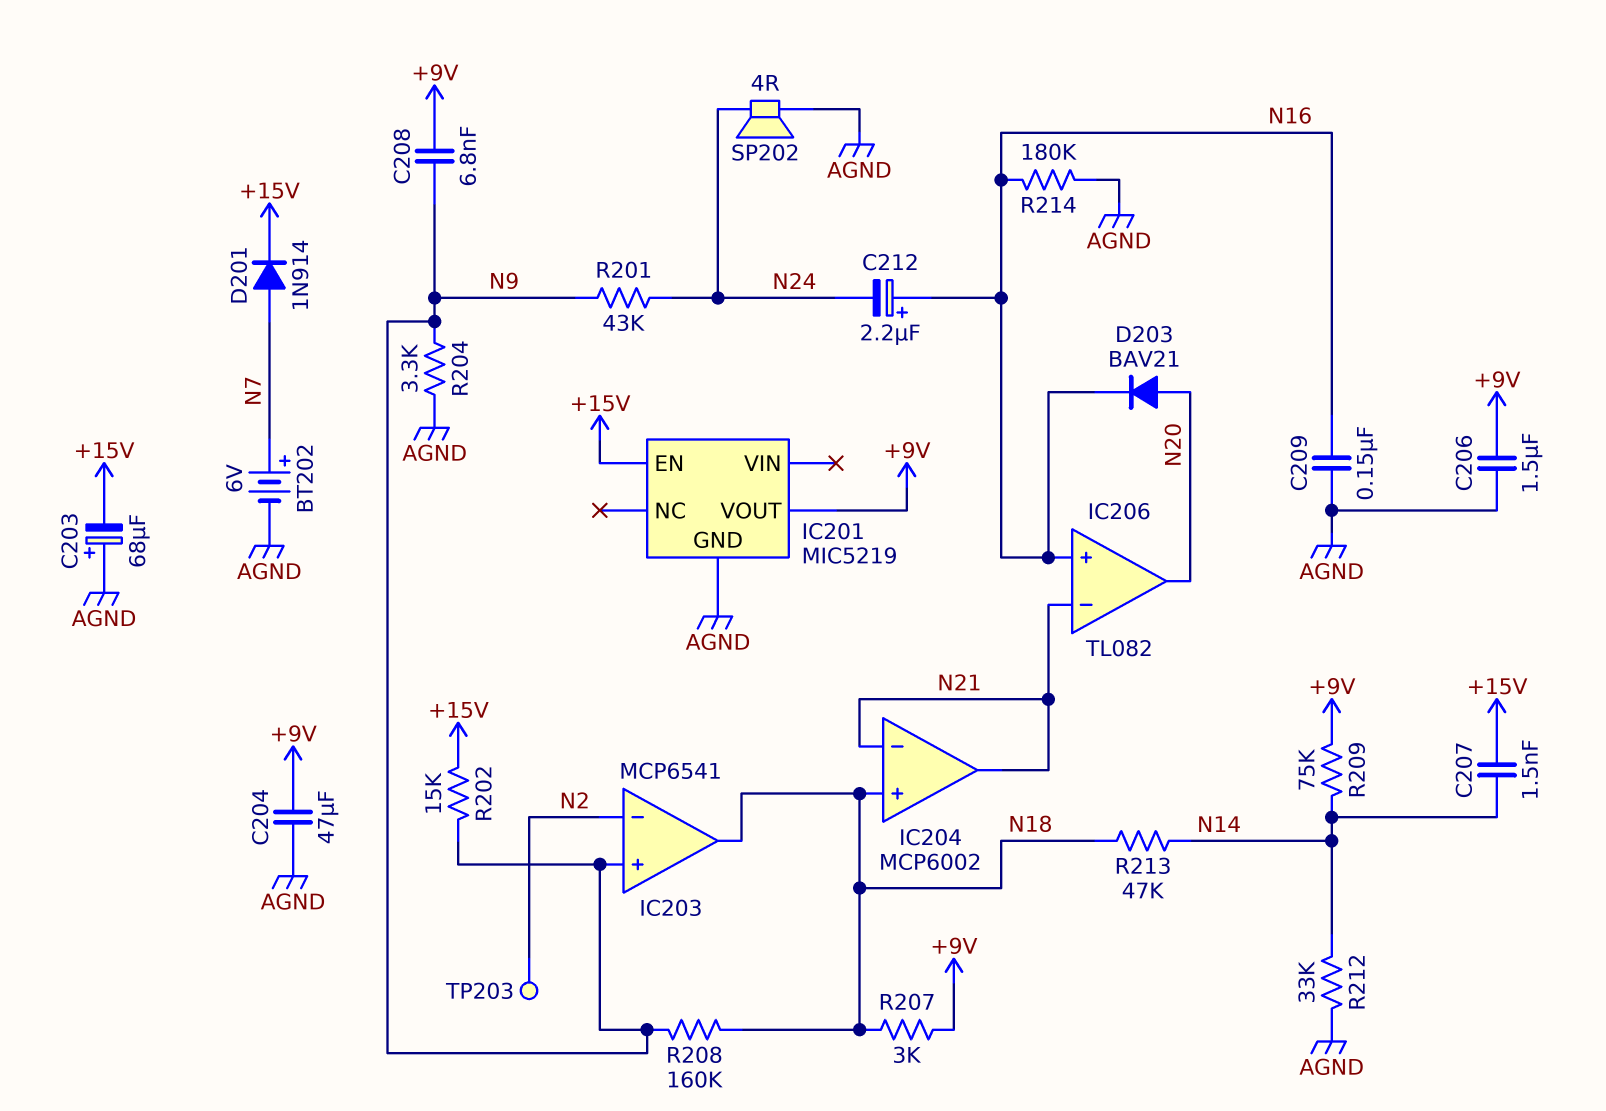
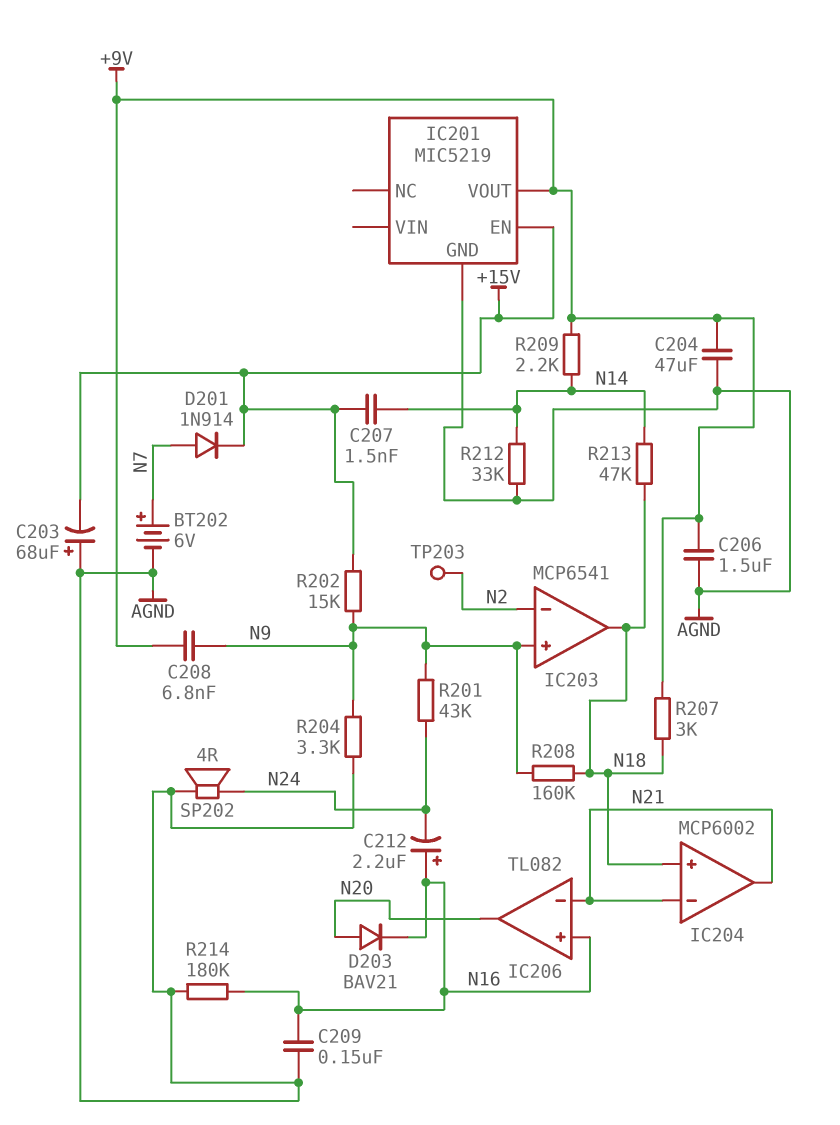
R209: 75k (+9V, N14) -> 2.2k (+9V, N14)

